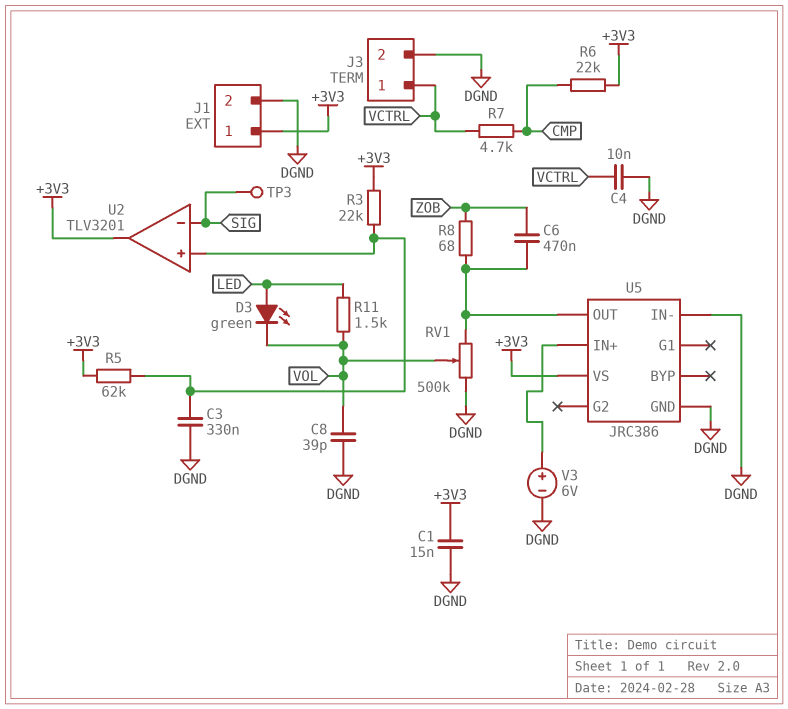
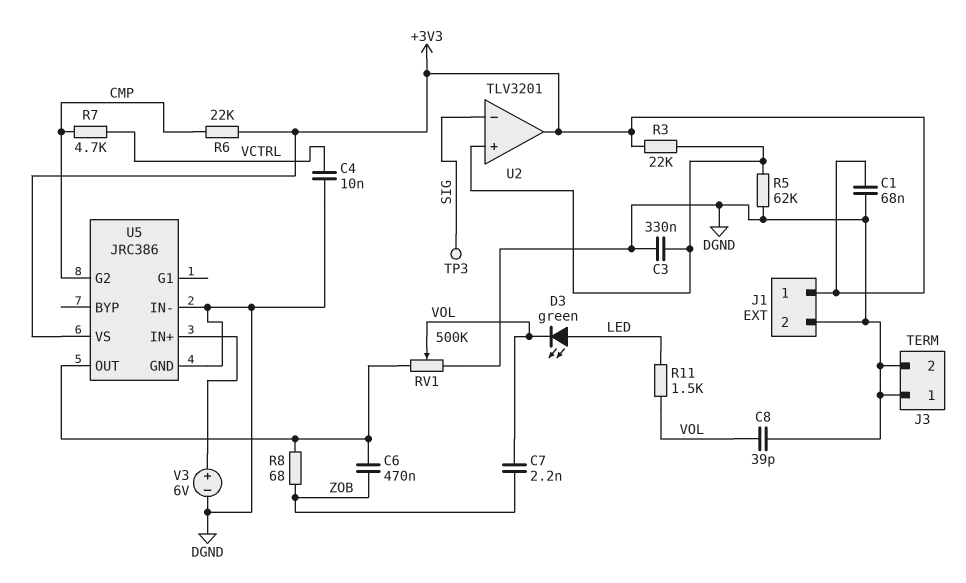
C1: 15nF (+3V3, DGND) -> 68nF (+3V3, DGND)
C7: none -> 2.2nF (VOL, ZOB)
J3 pin 1: VCTRL -> DGND
R5: 62k (+3V3, U2/in+) -> 62k (DGND, U2/in+)
U5 pin G2: none -> CMP

